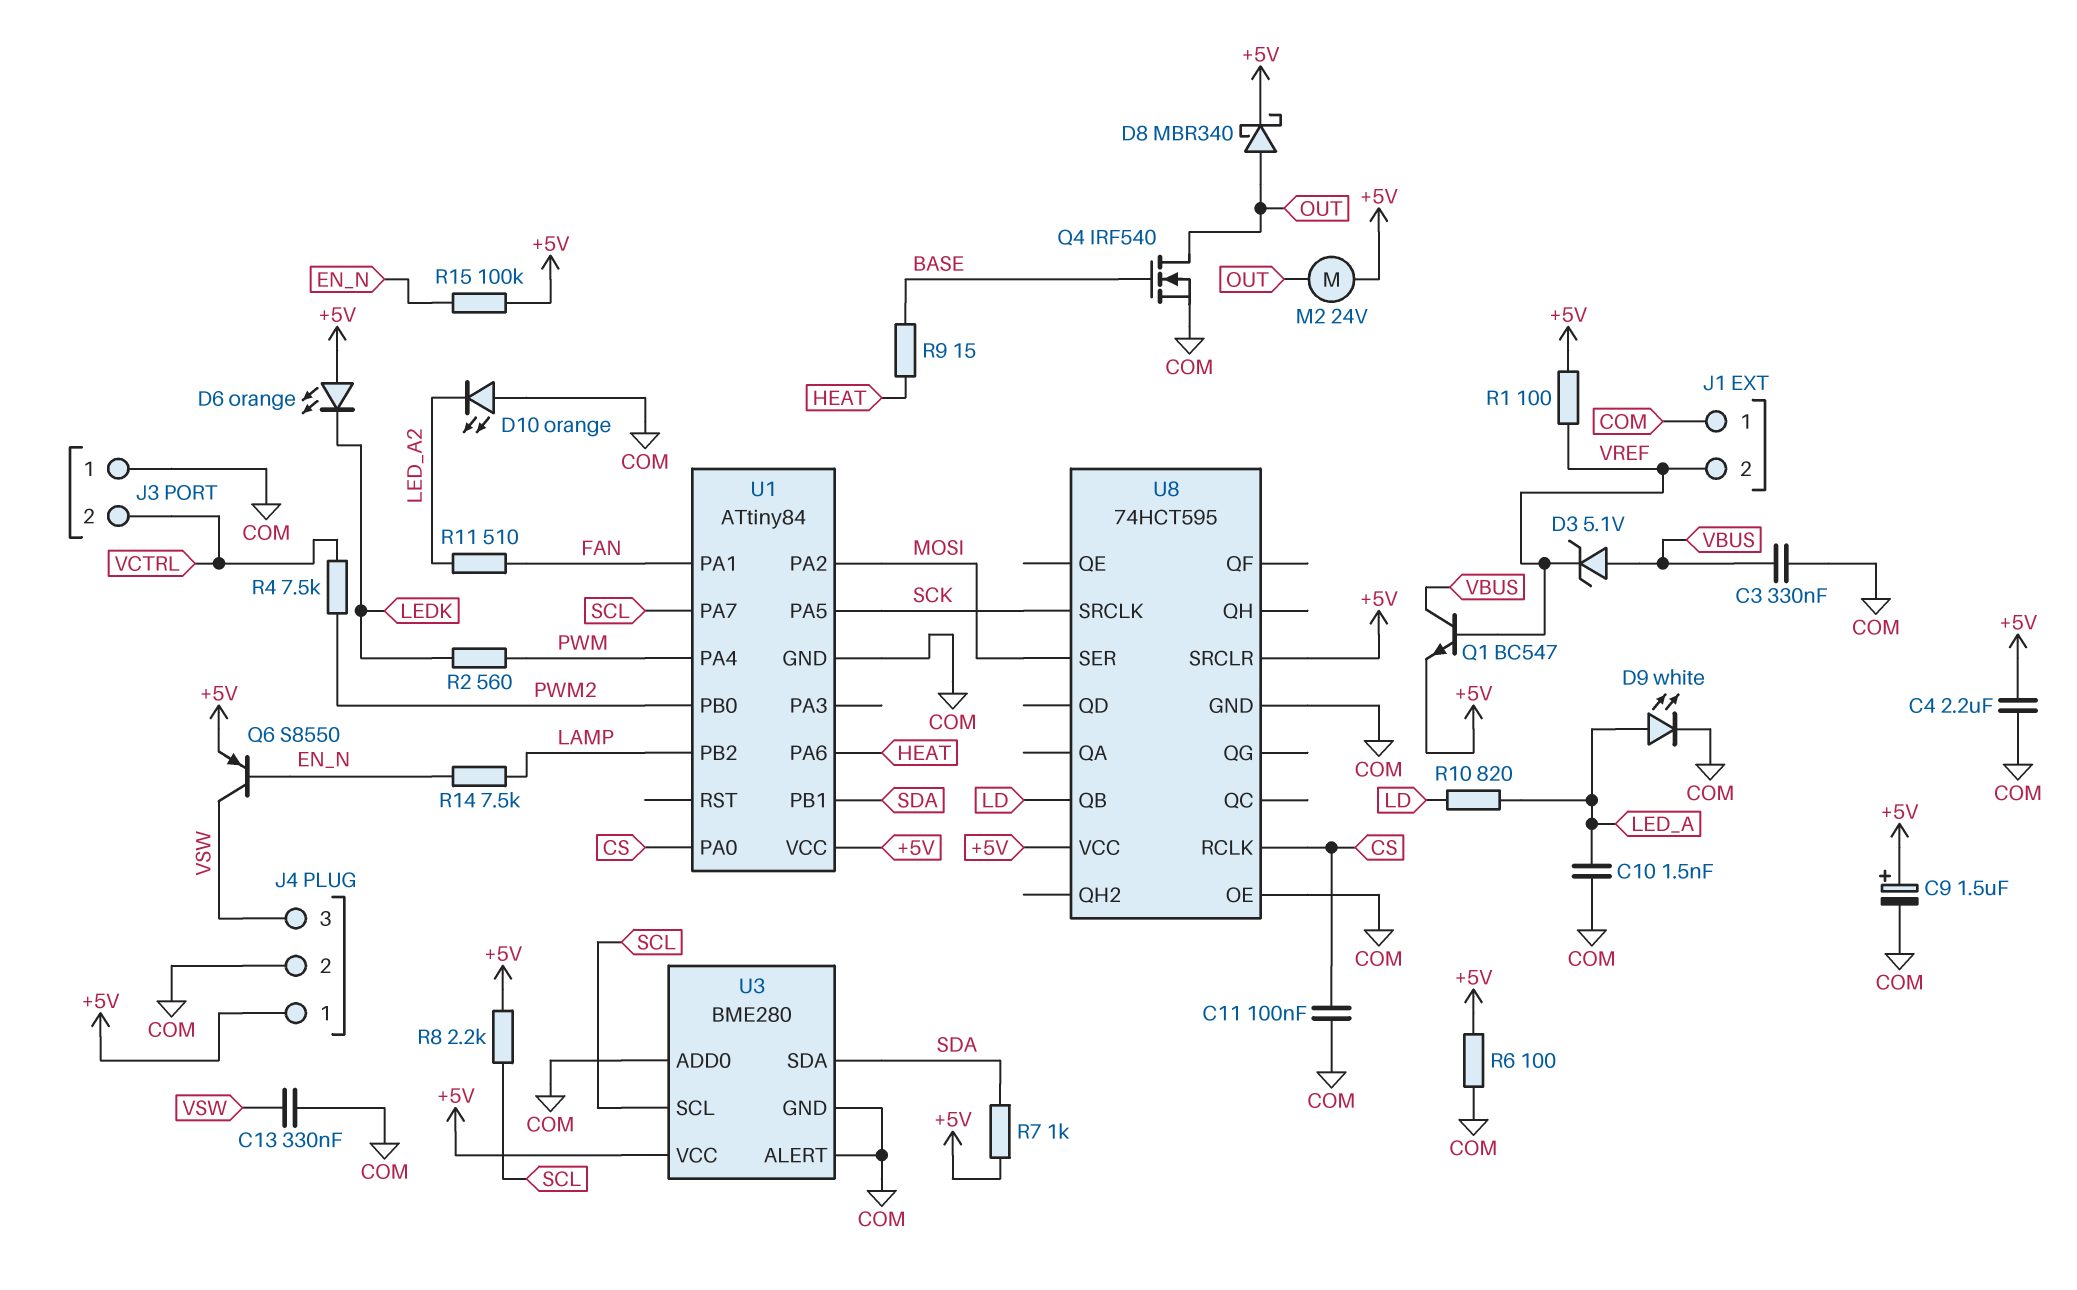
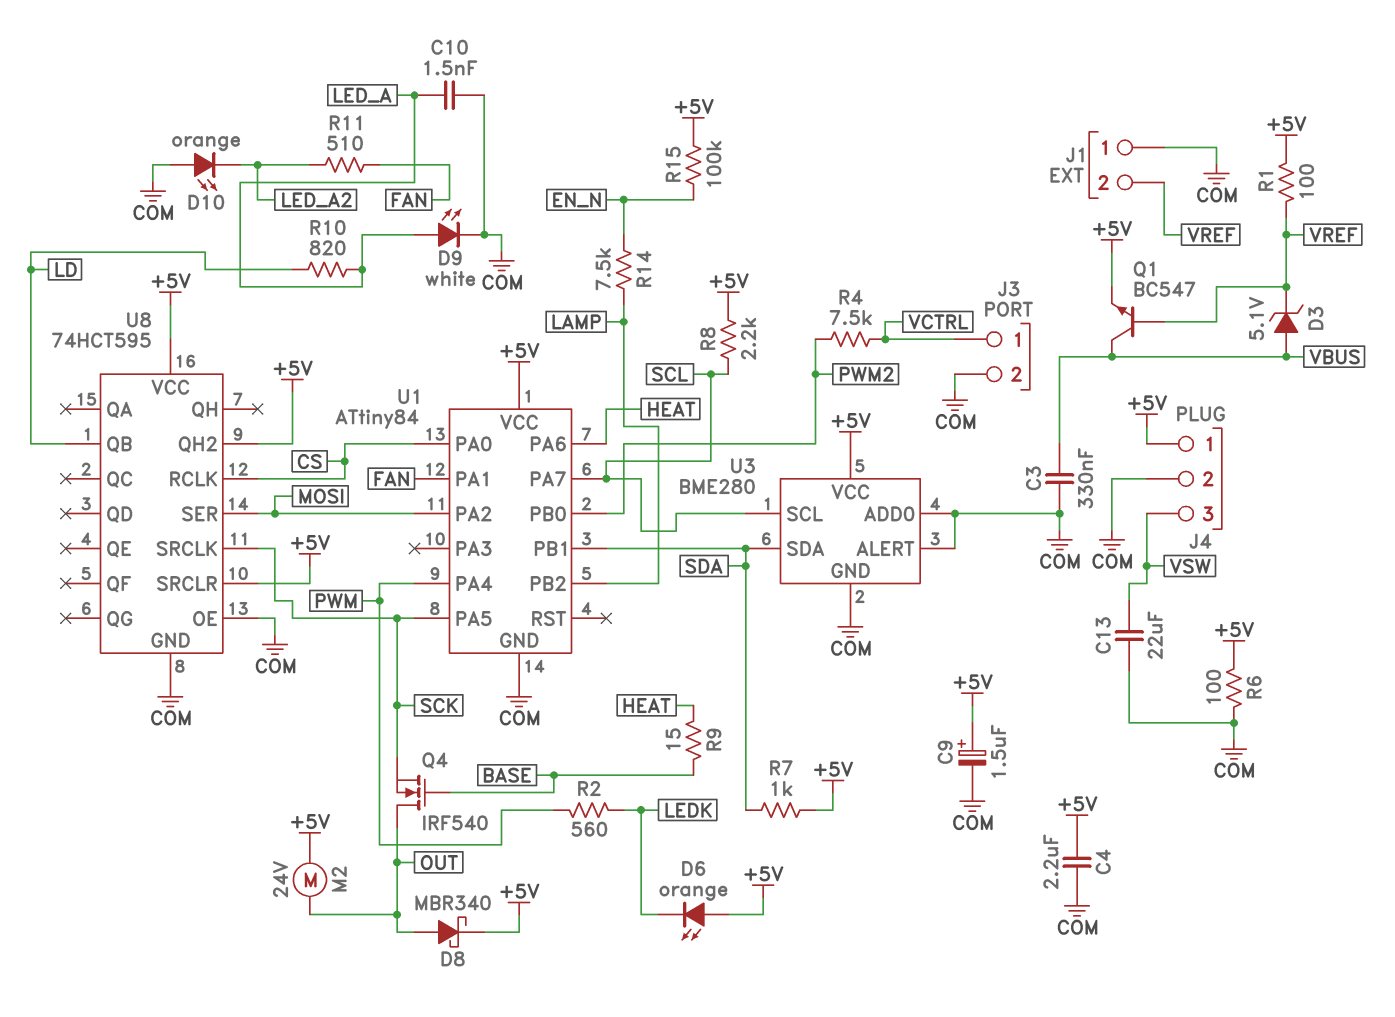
C11: 100nF (COM, CS) -> none
C13: 330nF (COM, VSW) -> 22uF (COM, VSW)
J3 pin 1: COM -> VCTRL
J3 pin 2: VCTRL -> COM
Q4: NMOS IRF540 (G BASE, D OUT, S COM) -> NMOS IRF540 (G BASE, D OUT, S SCK)
Q6: PNP S8550 (B EN_N, C VSW, E +5V) -> none
U8 pin QH2: none -> +5V

